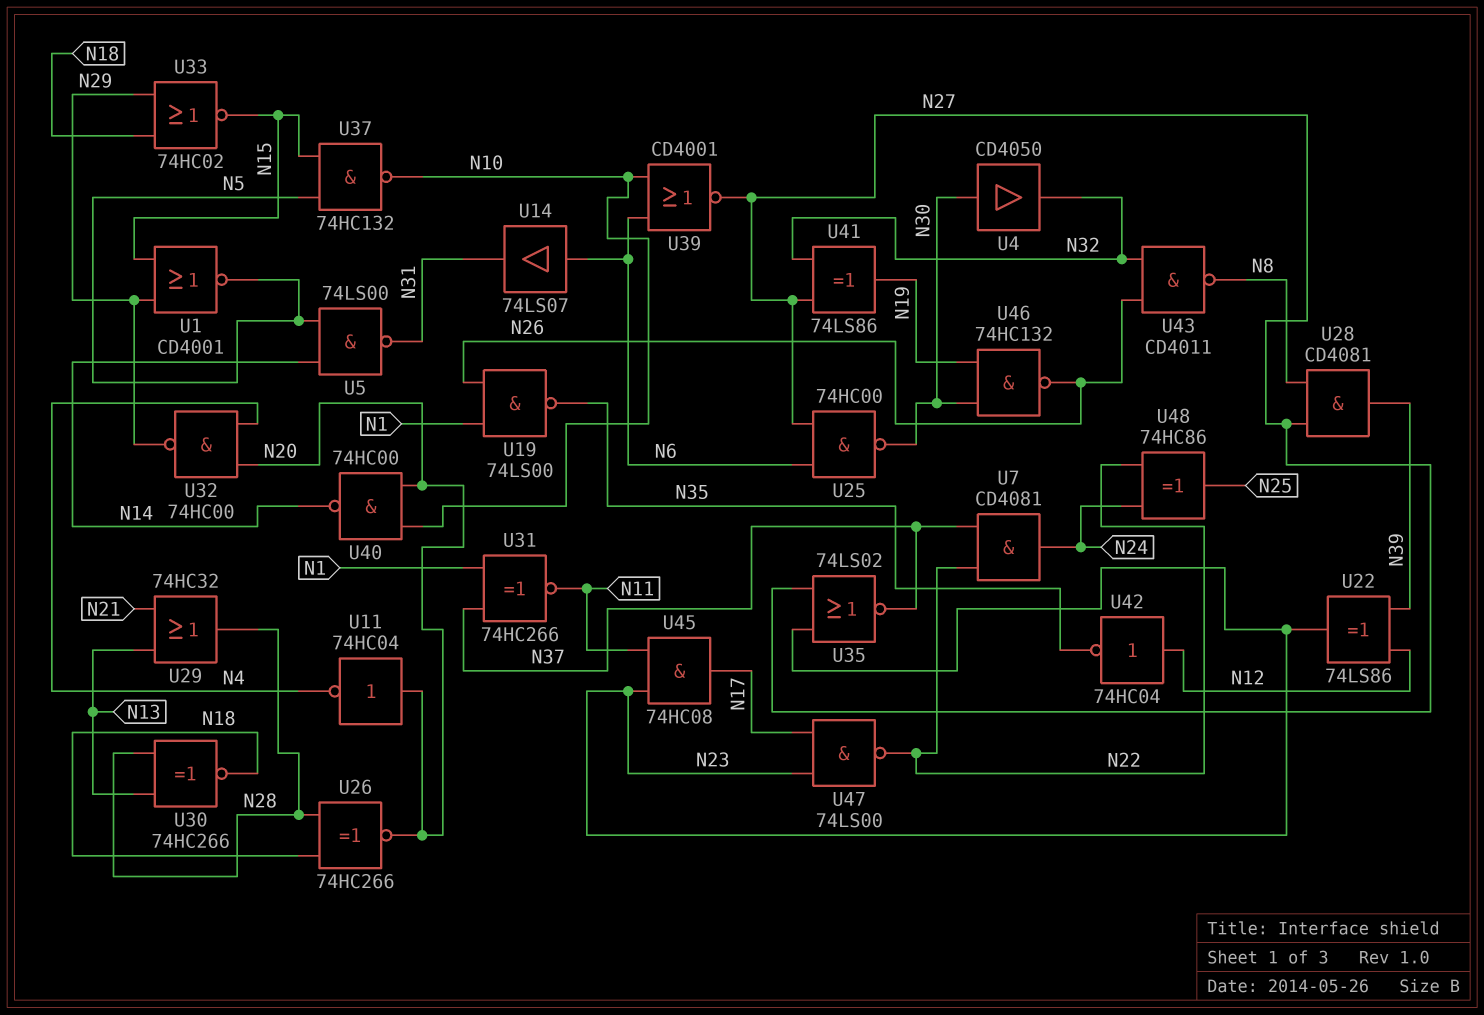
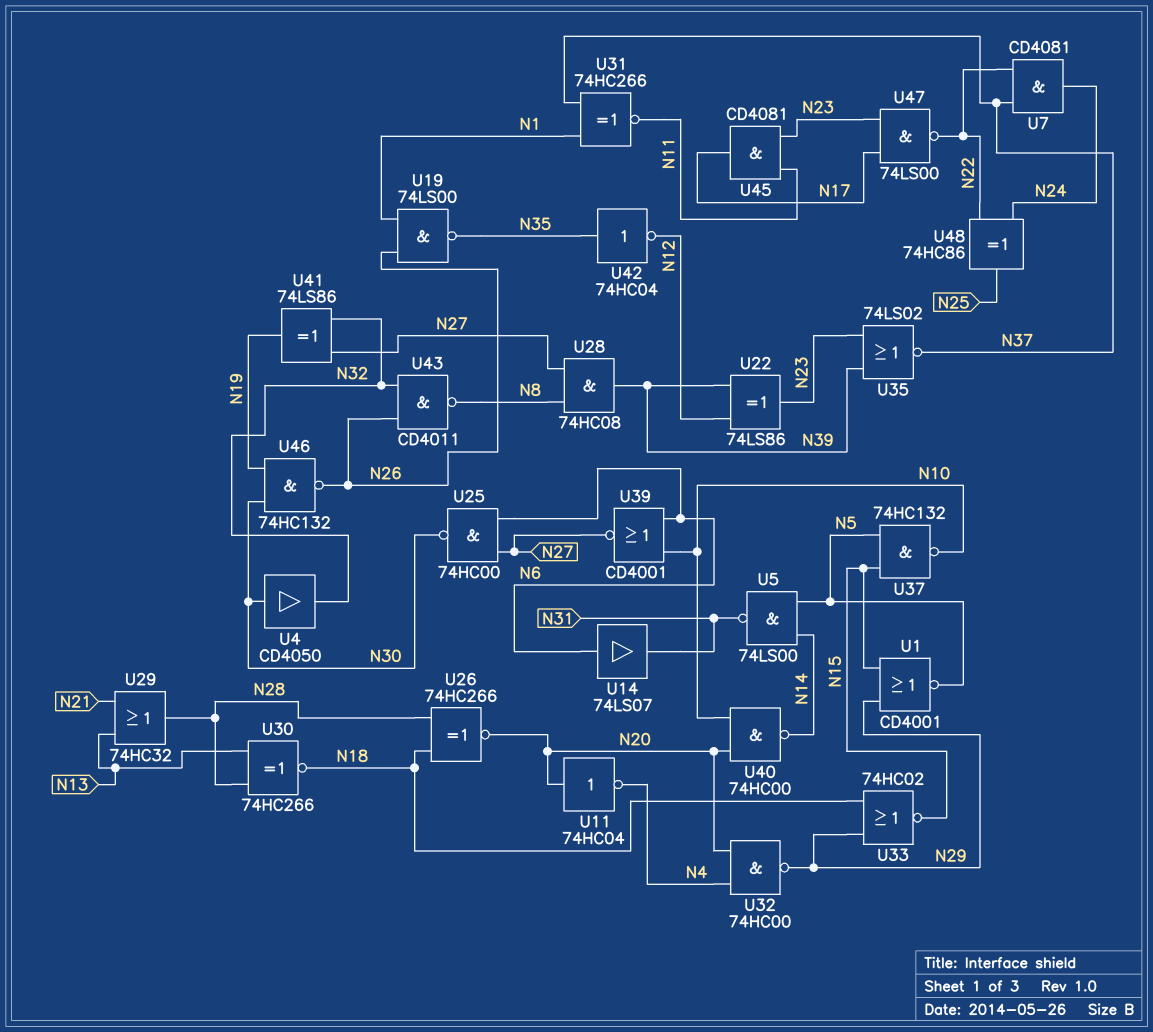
U28: AND CD4081 (in N8, in N27, out N39) -> AND 74HC08 (in N8, in N27, out N39)
U35: NOR 74LS02 (in N23, in N27, out N37) -> NOR 74LS02 (in N23, in N39, out N37)
U42: NOT 74HC04 (in N12, out N35) -> NOT 74HC04 (in N35, out N12)
U45: AND 74HC08 (in N11, in N23, out N17) -> AND CD4081 (in N11, in N23, out N17)

